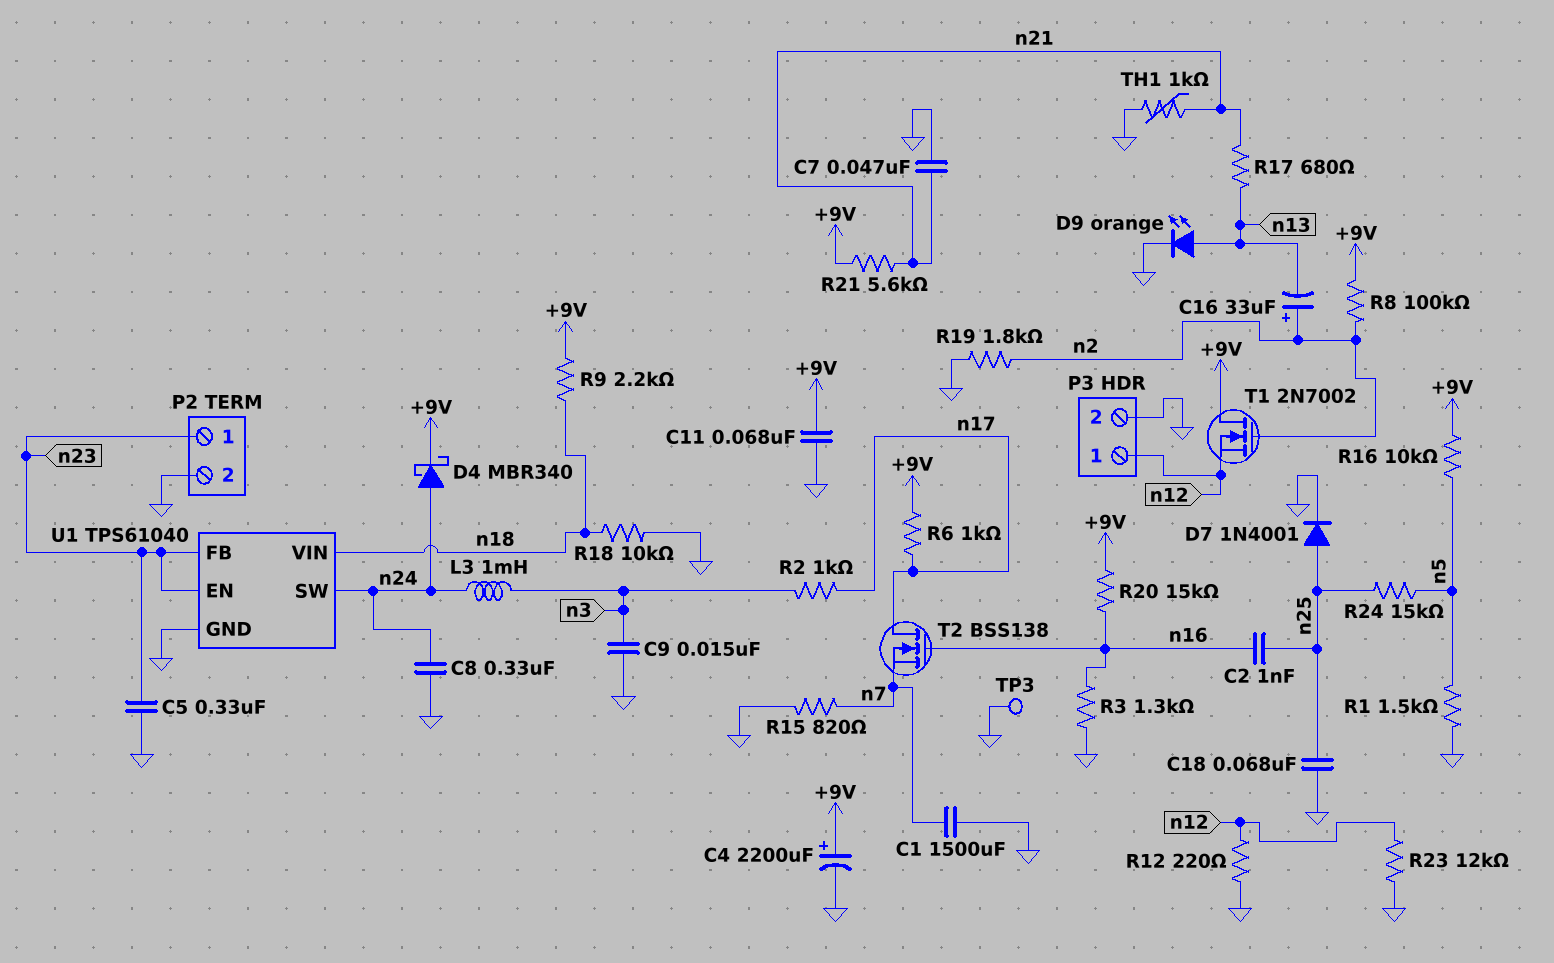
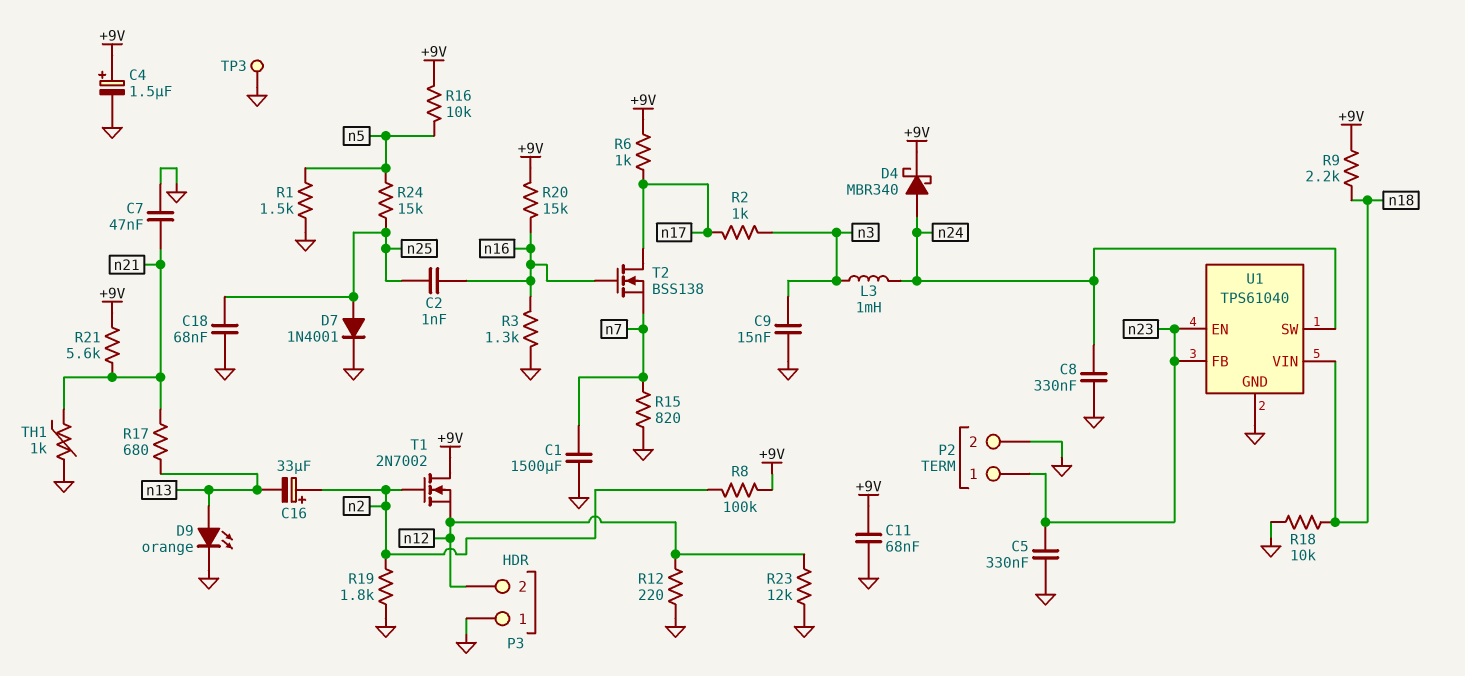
C4: 2200uF (plus +9V, minus GND) -> 1.5uF (plus +9V, minus GND)
P3 pin 1: n12 -> GND
P3 pin 2: GND -> n12

